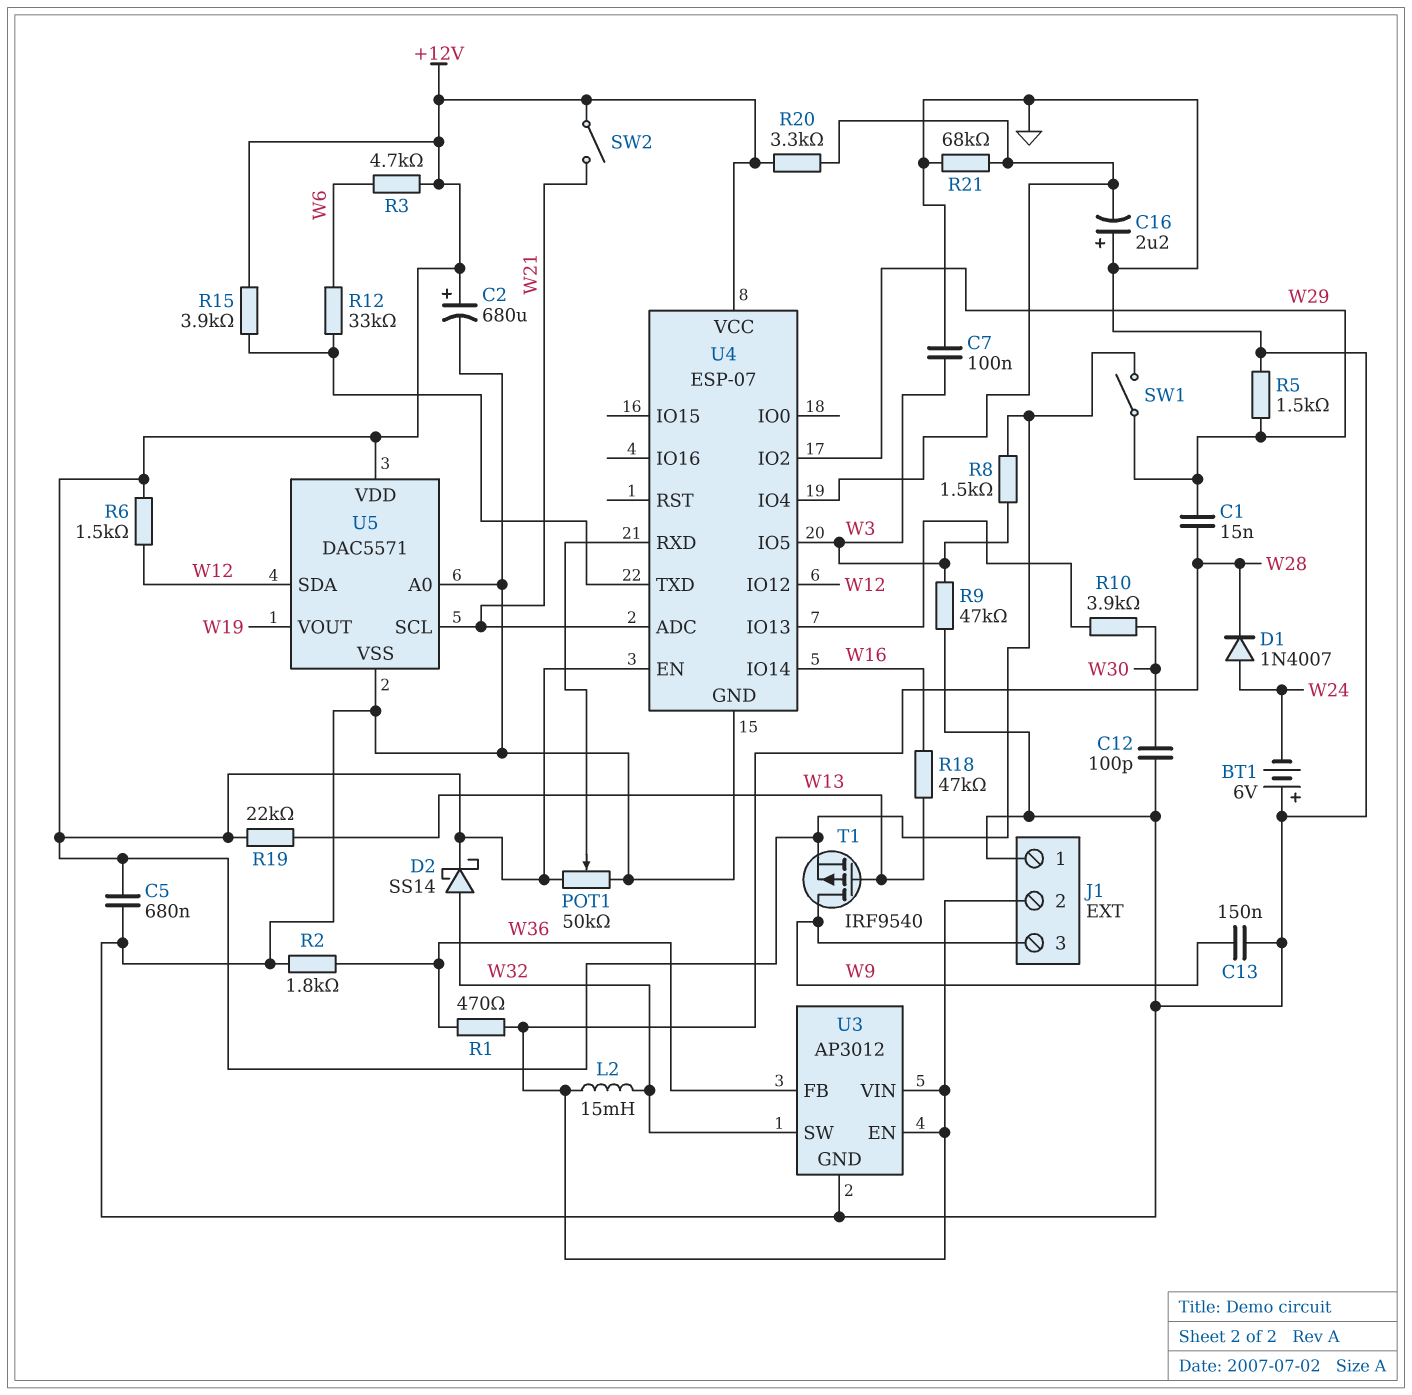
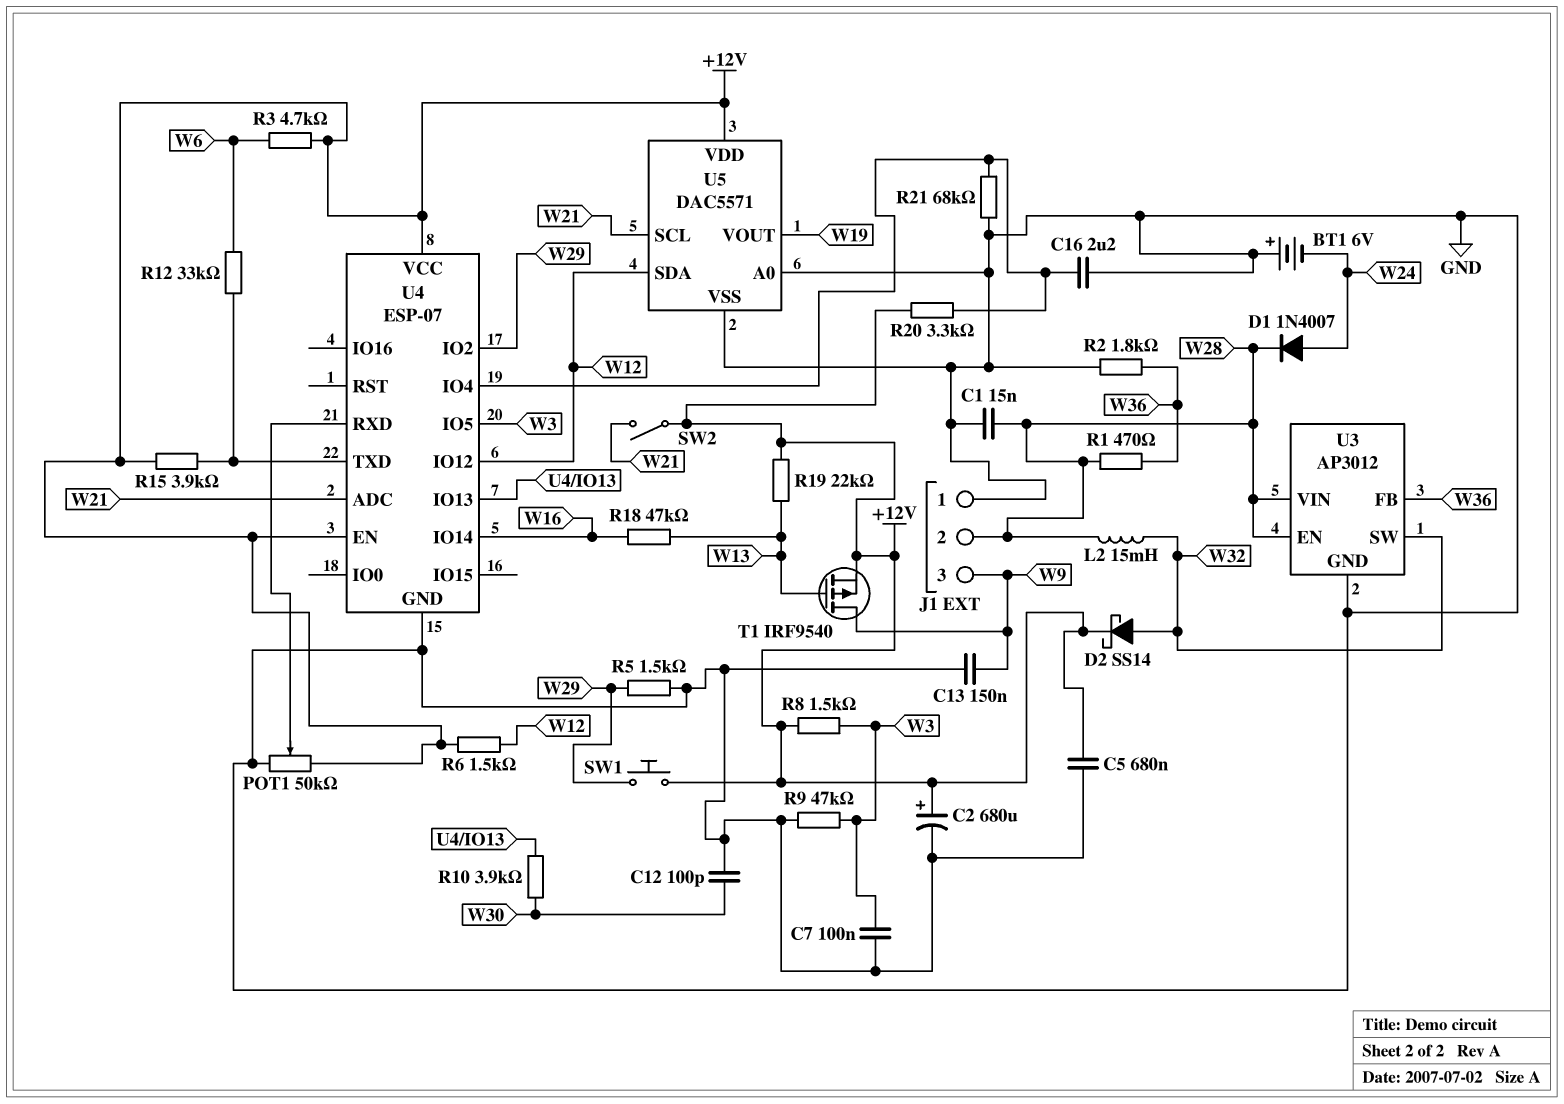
C1: 15nF (W28, W29) -> 15nF (GND, W28)
C16: 2.2uF (plus GND, minus U4/IO4) -> 2.2uF (GND, U4/IO4)
SW1: switch (+12V, W29) -> button (+12V, W29)

